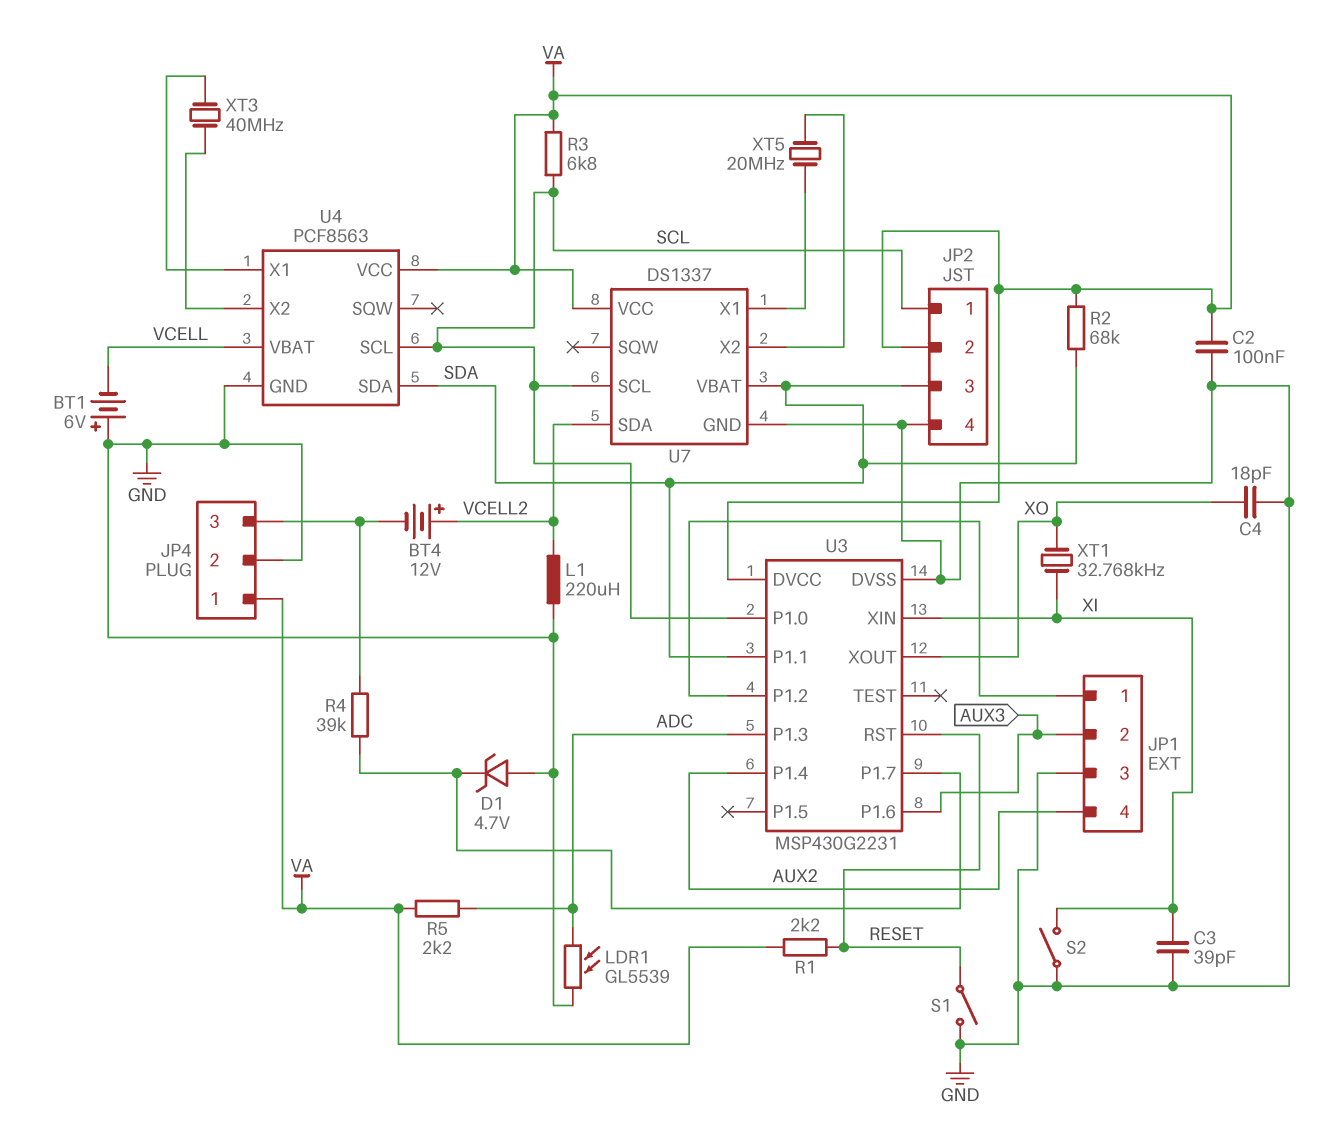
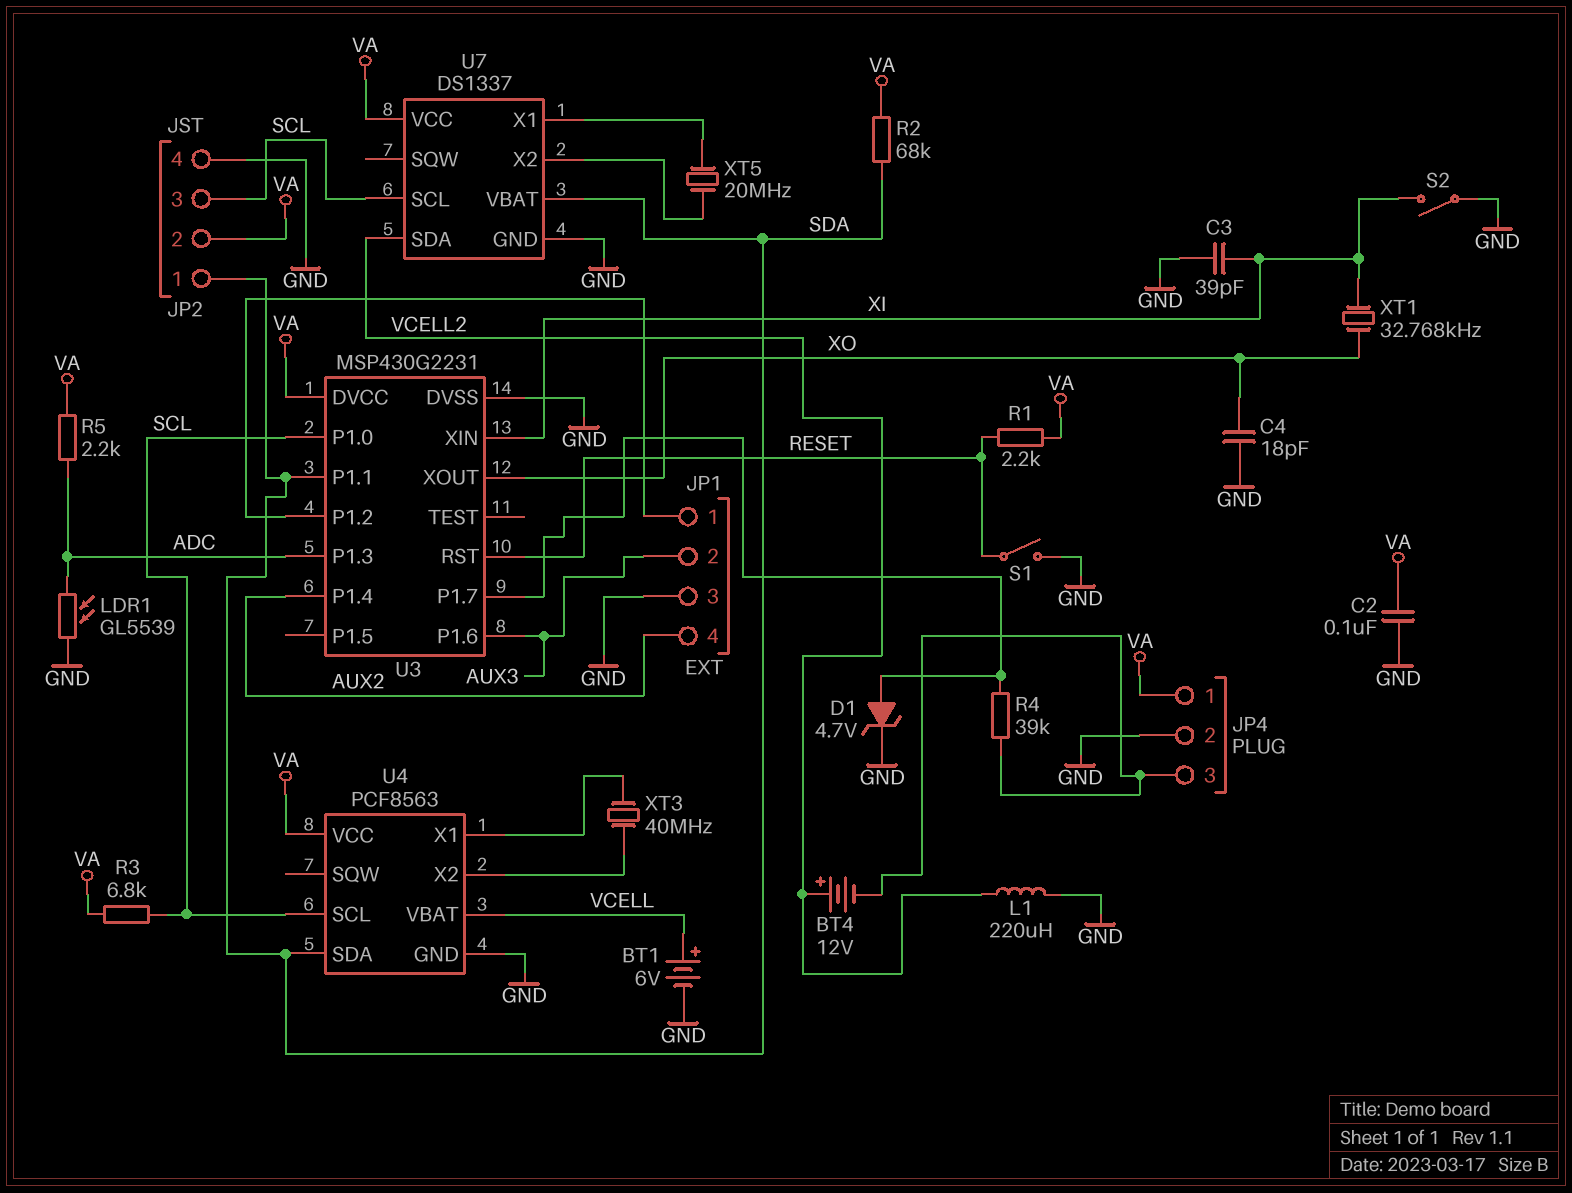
BT1: 6V (plus GND, minus VCELL) -> 6V (plus VCELL, minus GND)
D1: zener 4.7V (A GND, K U3/P1.7) -> zener 4.7V (A U3/P1.7, K GND)
JP2 pin 1: SCL -> SDA
JP2 pin 3: SDA -> SCL

